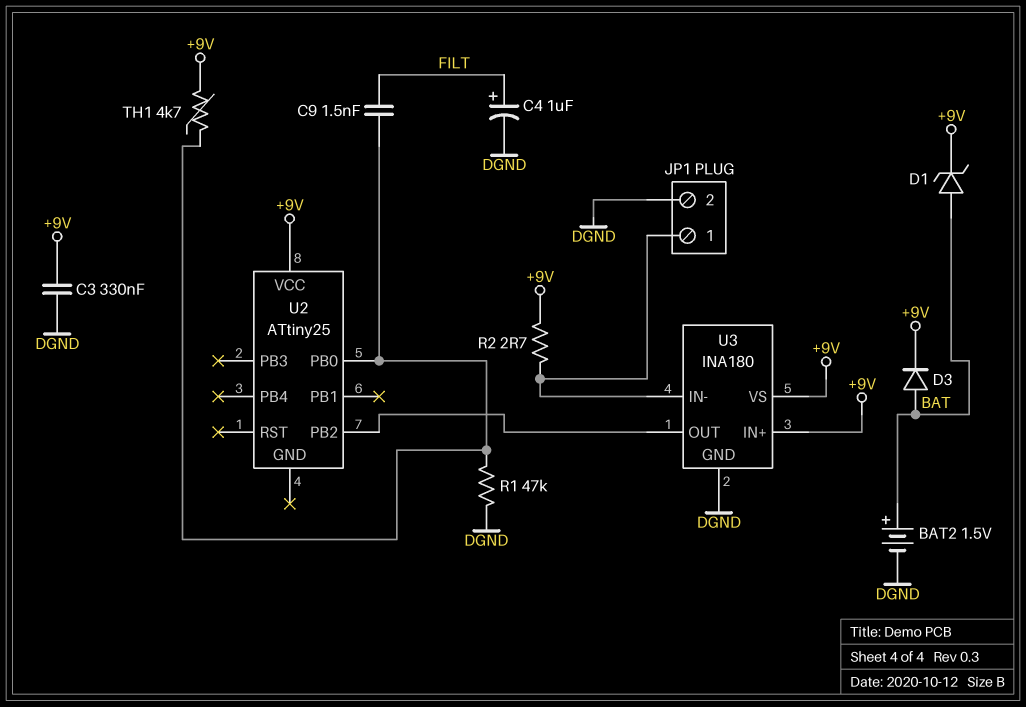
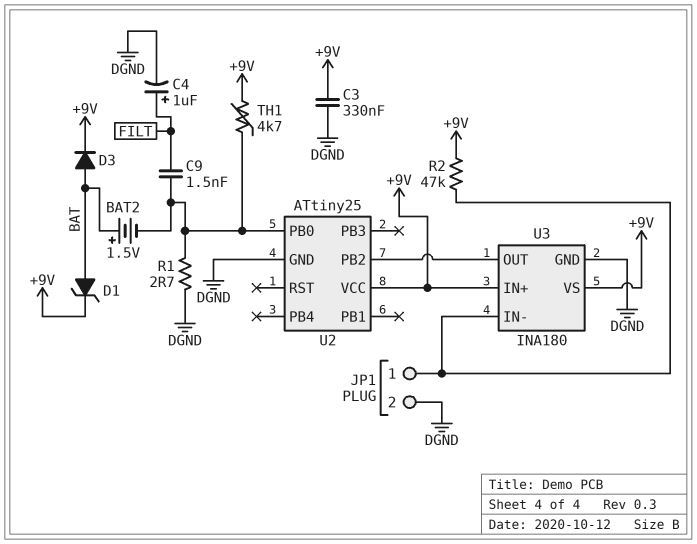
BAT2: 1.5V (plus BAT, minus DGND) -> 1.5V (plus BAT, minus U2/PB0)
R1: 47k (DGND, U2/PB0) -> 2.7 (DGND, U2/PB0)
R2: 2.7 (+9V, JP1/1) -> 47k (+9V, JP1/1)
U2 pin GND: none -> DGND

